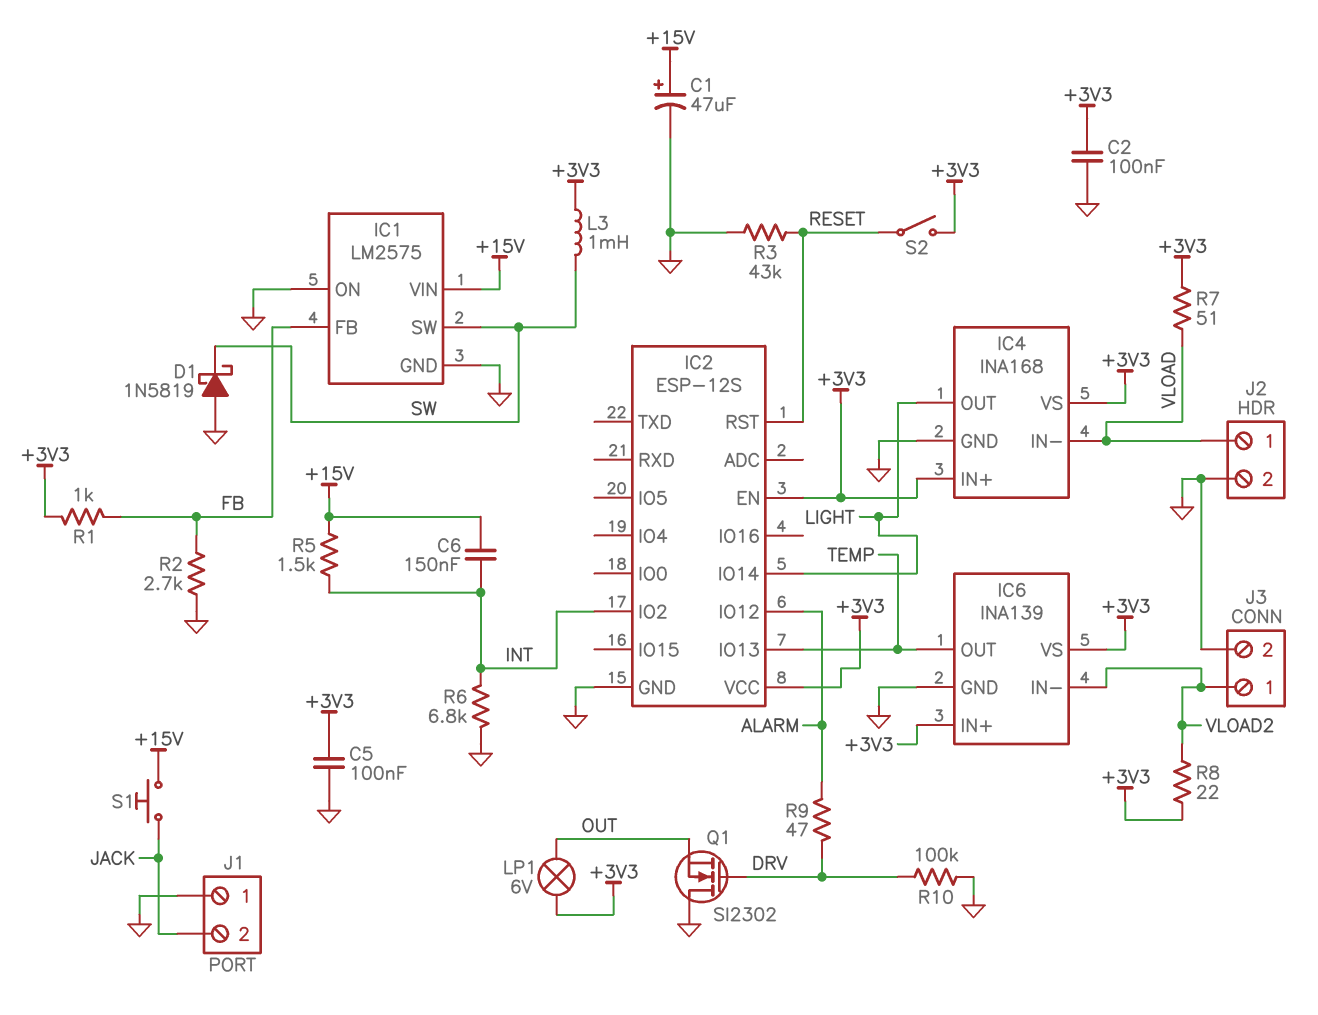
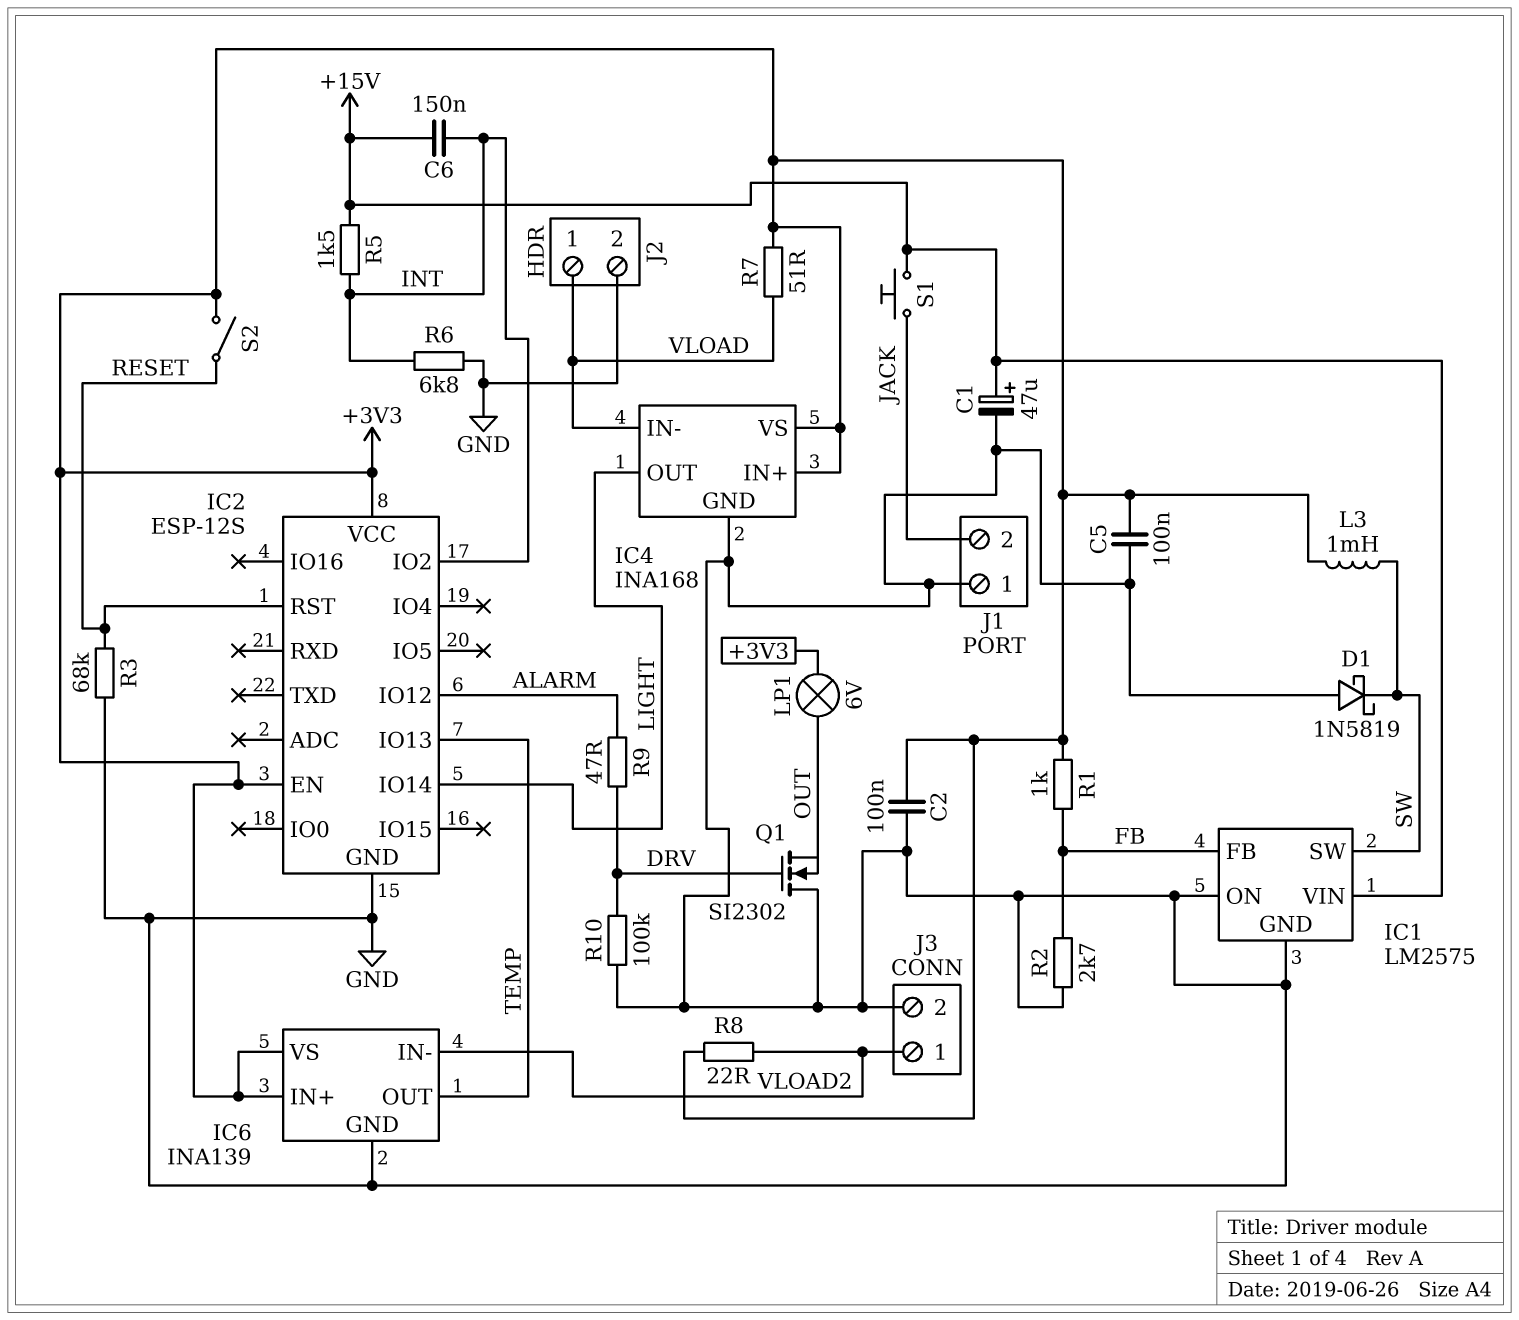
R3: 43k (GND, RESET) -> 68k (GND, RESET)

